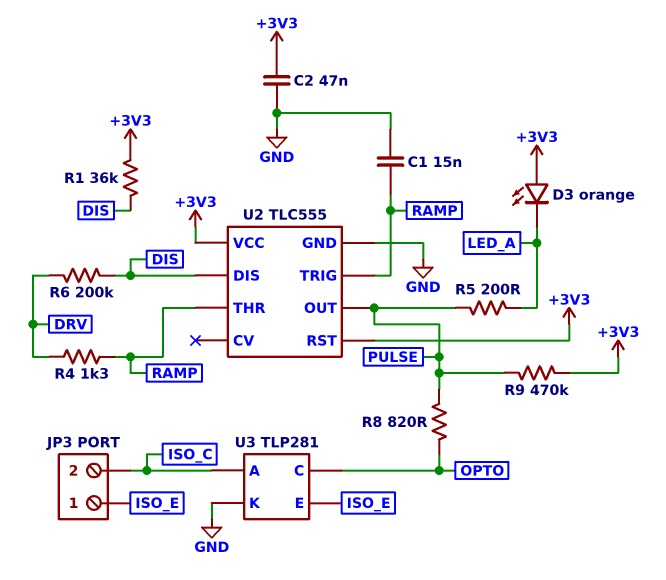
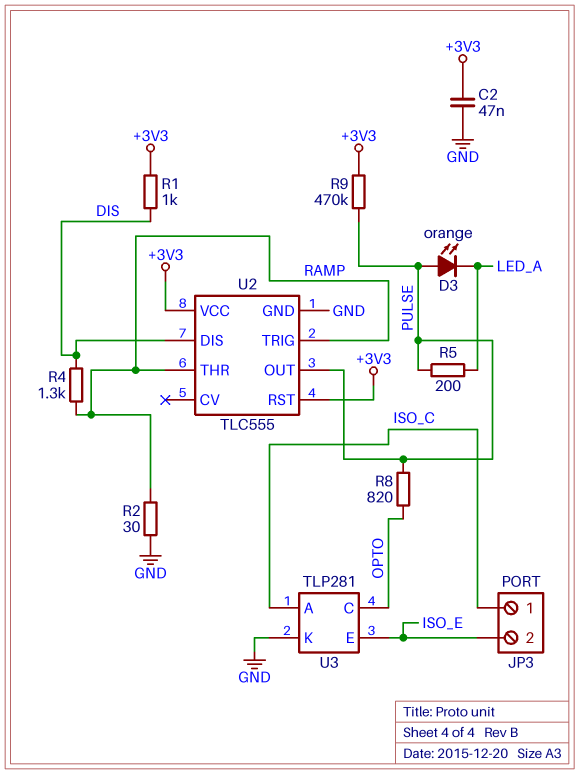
C1: 15nF (GND, RAMP) -> none
D3: LED orange (A +3V3, K LED_A) -> LED orange (A PULSE, K LED_A)
JP3 pin 1: ISO_E -> ISO_C
JP3 pin 2: ISO_C -> ISO_E
R1: 36k (+3V3, DIS) -> 1k (+3V3, DIS)
R2: none -> 30 (GND, RAMP)
R4: 1.3k (DRV, RAMP) -> 1.3k (DIS, RAMP)
R6: 200k (DIS, DRV) -> none

